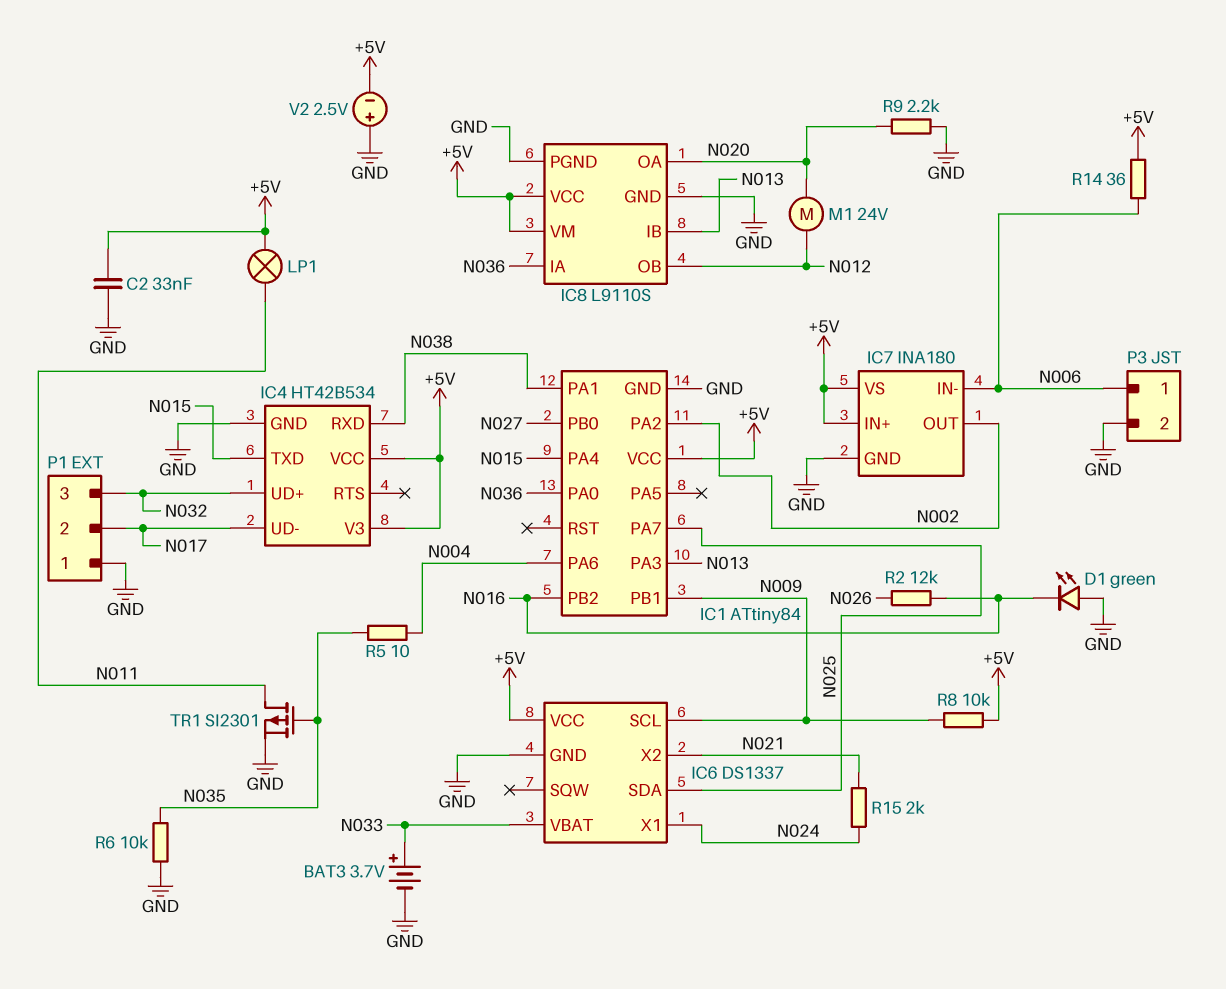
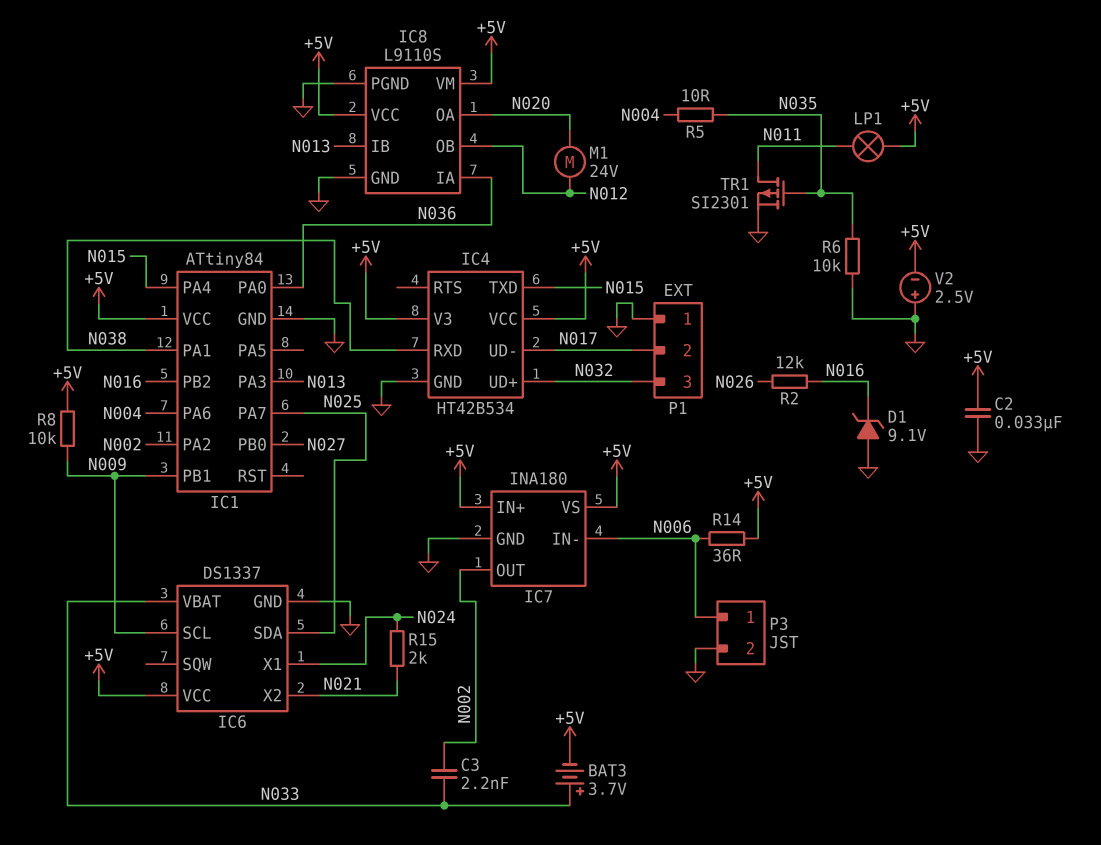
BAT3: 3.7V (plus N033, minus GND) -> 3.7V (plus N033, minus +5V)
C3: none -> 2.2nF (N002, N033)
D1: LED green (A GND, K N016) -> zener 9.1V (A GND, K N016)
R9: 2.2k (GND, N020) -> none

